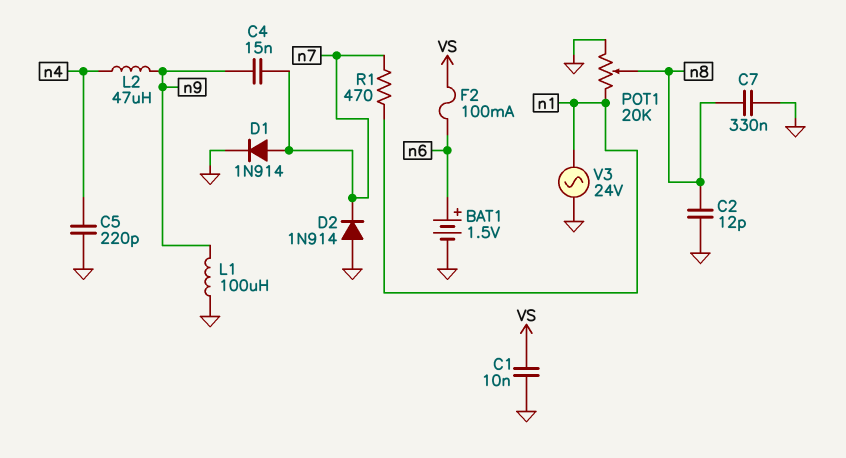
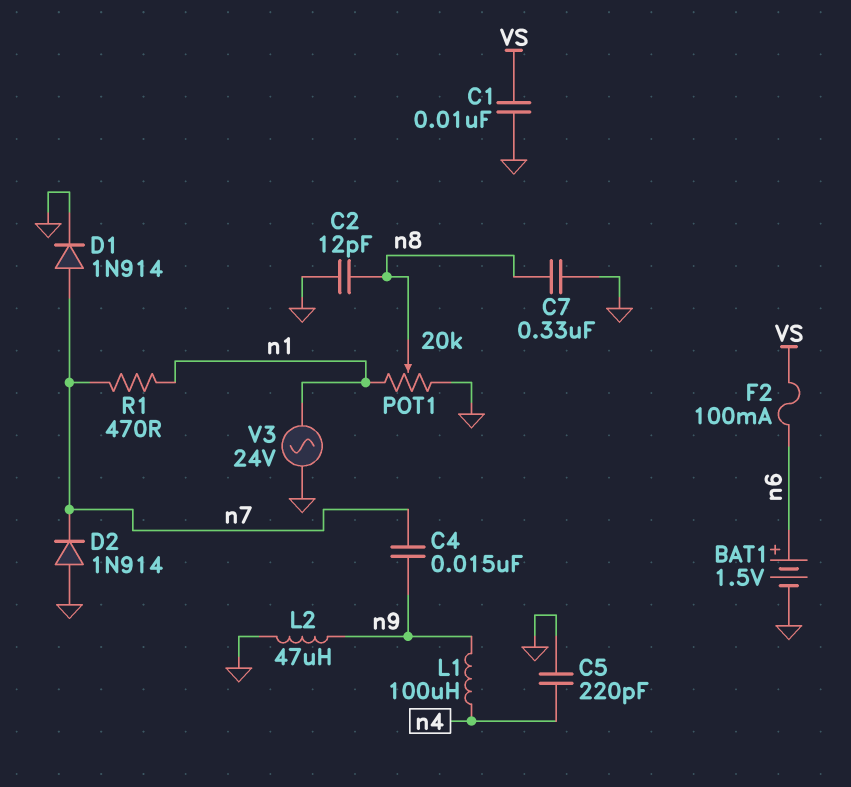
L1: 100uH (GND, n9) -> 100uH (n4, n9)
L2: 47uH (n4, n9) -> 47uH (GND, n9)

